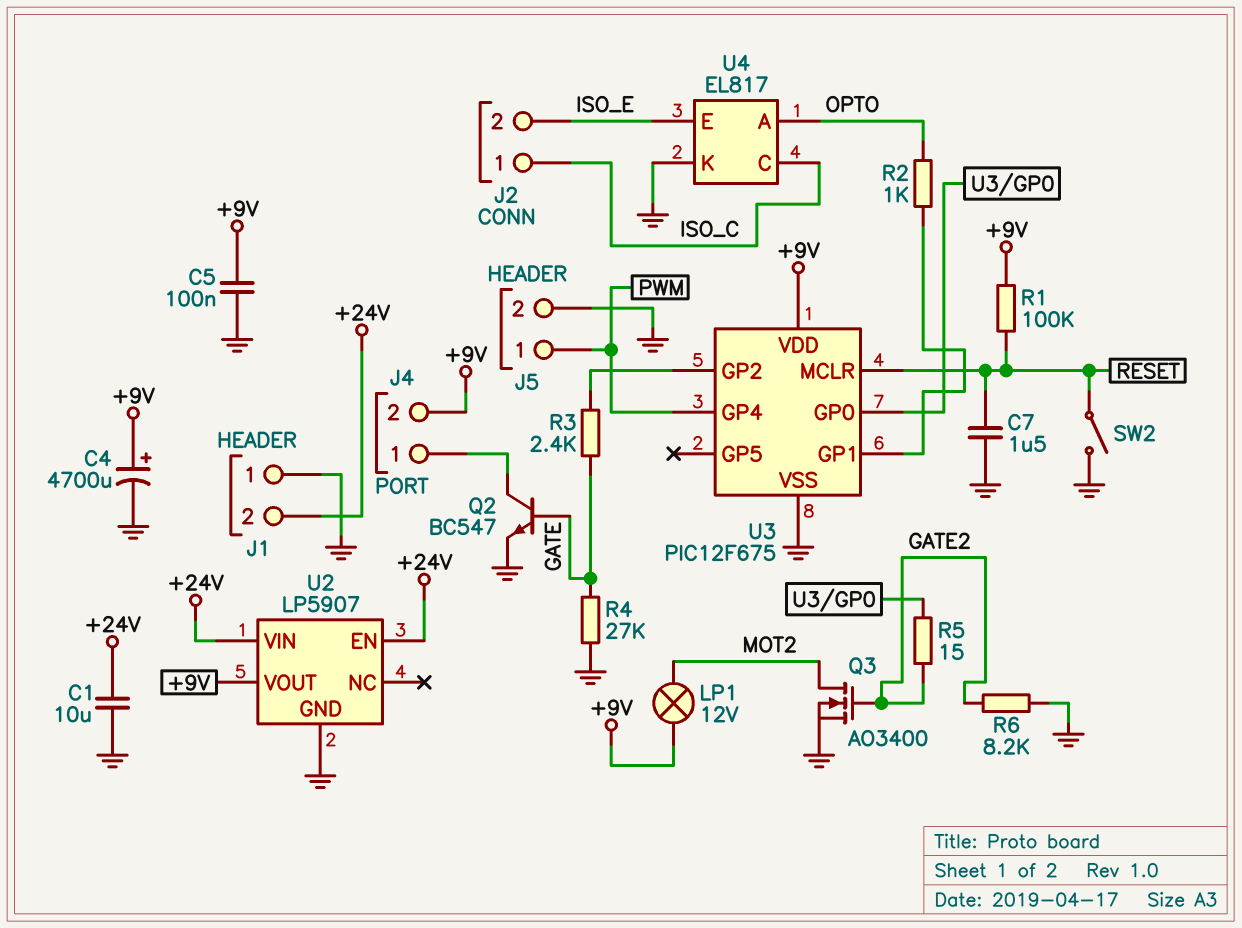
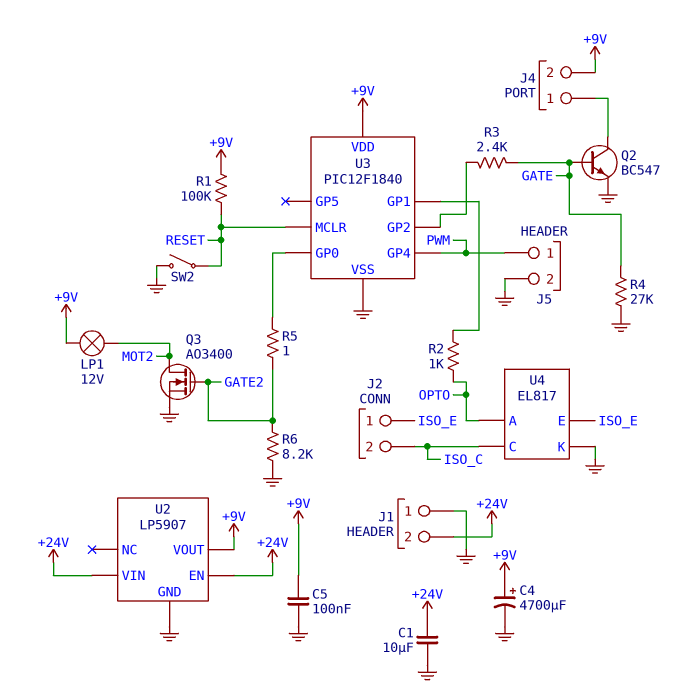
C7: 1.5uF (GND, RESET) -> none
J2 pin 1: ISO_C -> ISO_E
J2 pin 2: ISO_E -> ISO_C
R5: 15 (GATE2, U3/GP0) -> 1 (GATE2, U3/GP0)
U3: PIC12F675 -> PIC12F1840

